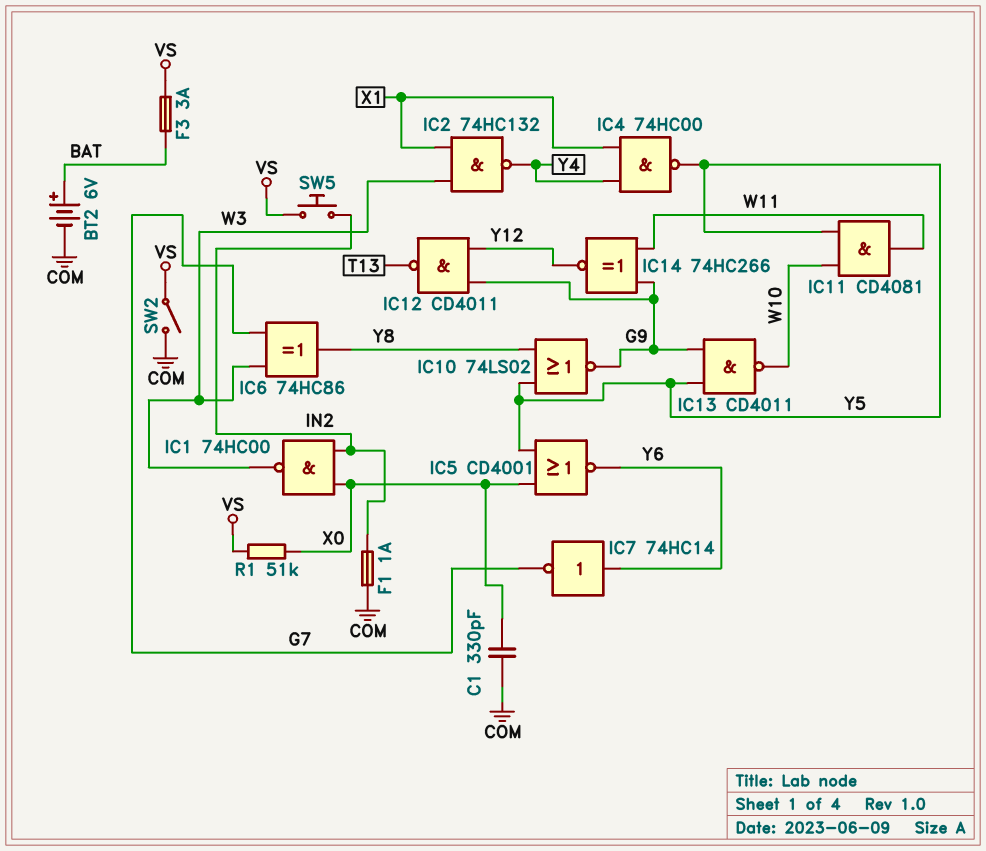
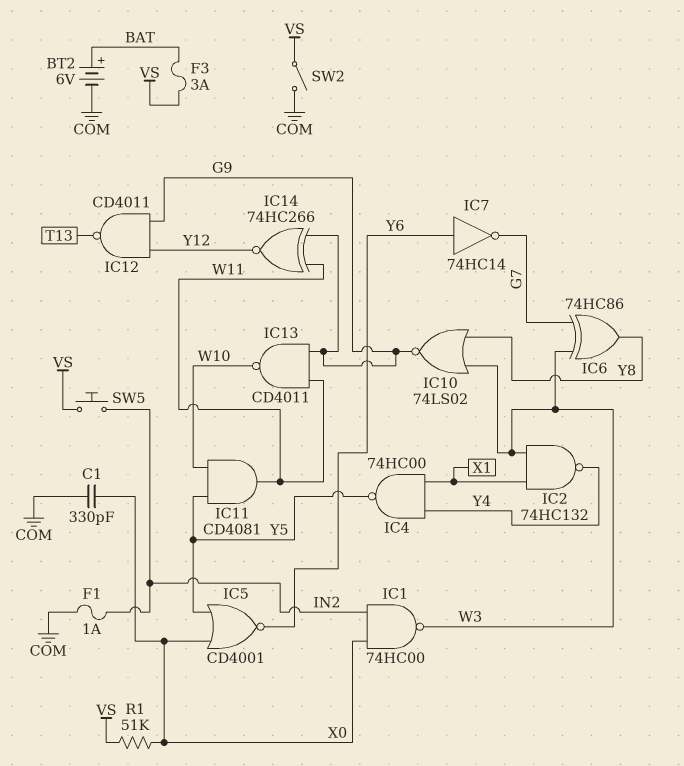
IC10: NOR 74LS02 (in Y5, in Y8, out G9) -> NOR 74LS02 (in W3, in Y8, out G9)
IC13: NAND CD4011 (in G9, in Y5, out W10) -> NAND CD4011 (in G9, in W11, out W10)

